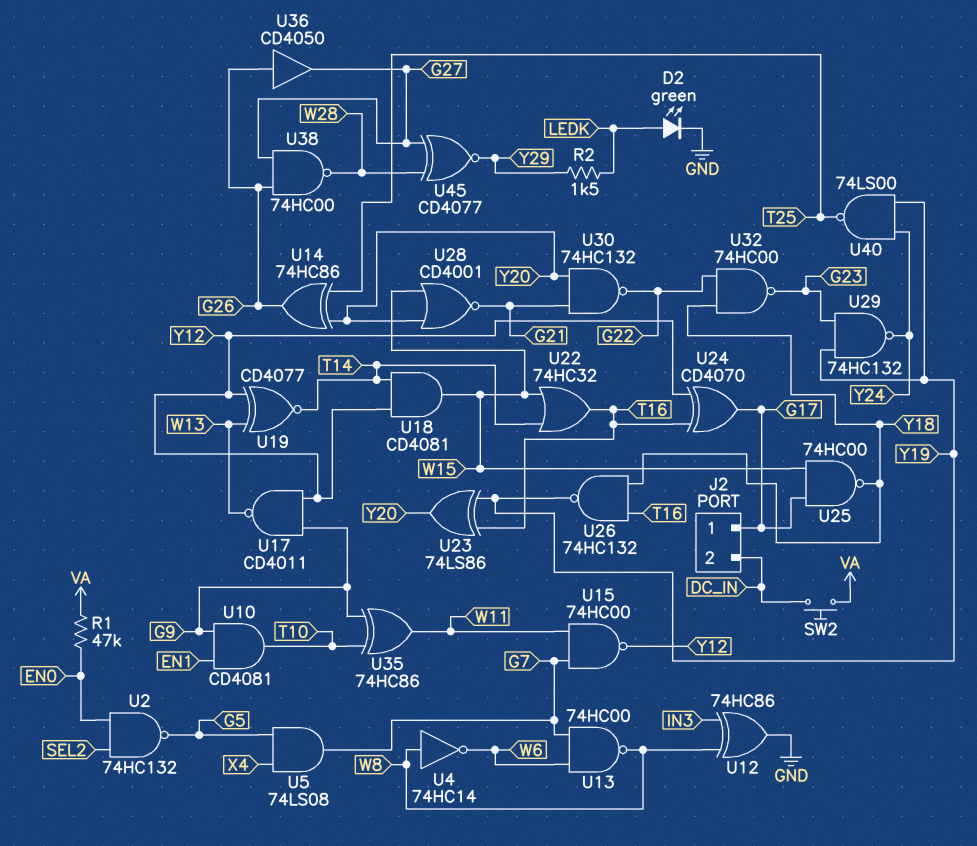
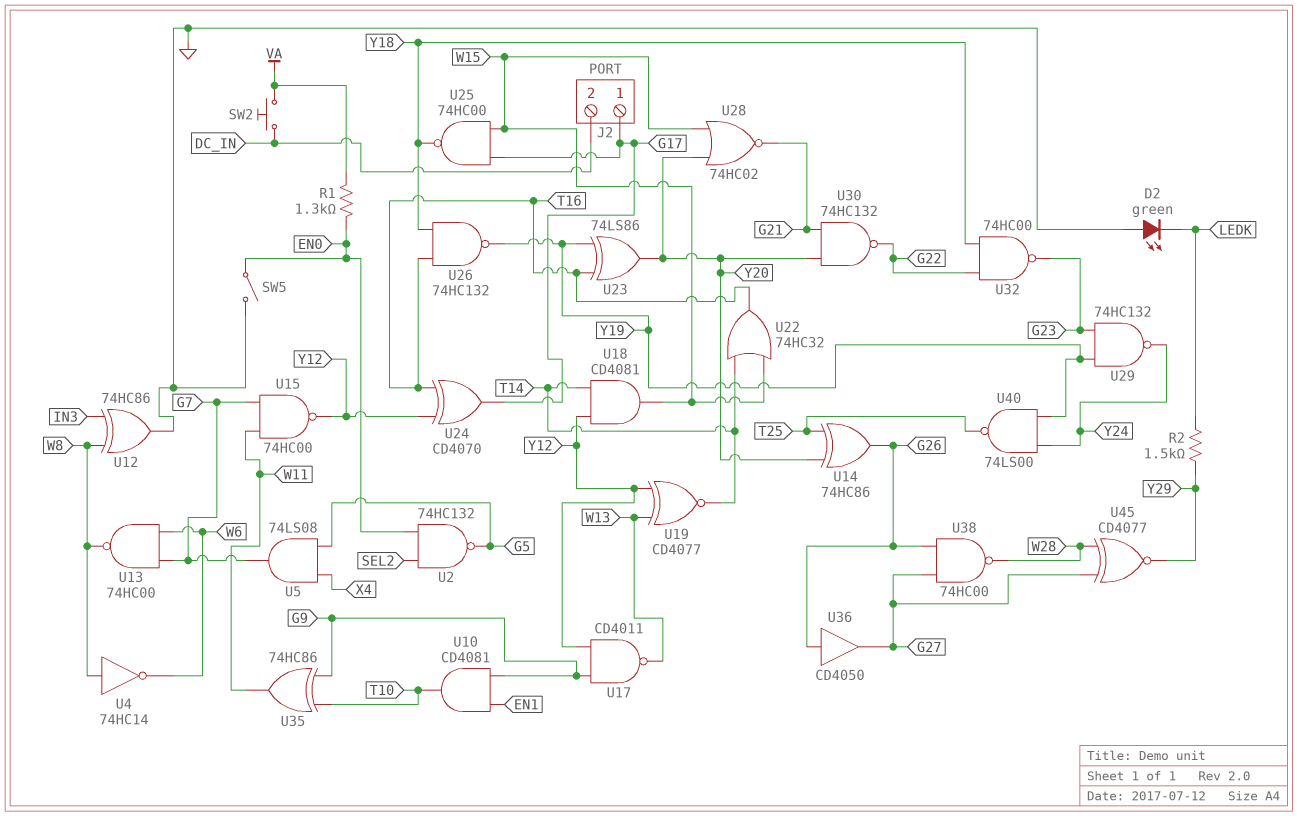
D2: LED green (A LEDK, K GND) -> LED green (A GND, K LEDK)
R1: 47k (EN0, VA) -> 1.3k (EN0, VA)
SW5: none -> switch (EN0, GND)
U28: NOR CD4001 (in W15, in Y20, out G21) -> NOR 74HC02 (in W15, in Y20, out G21)

